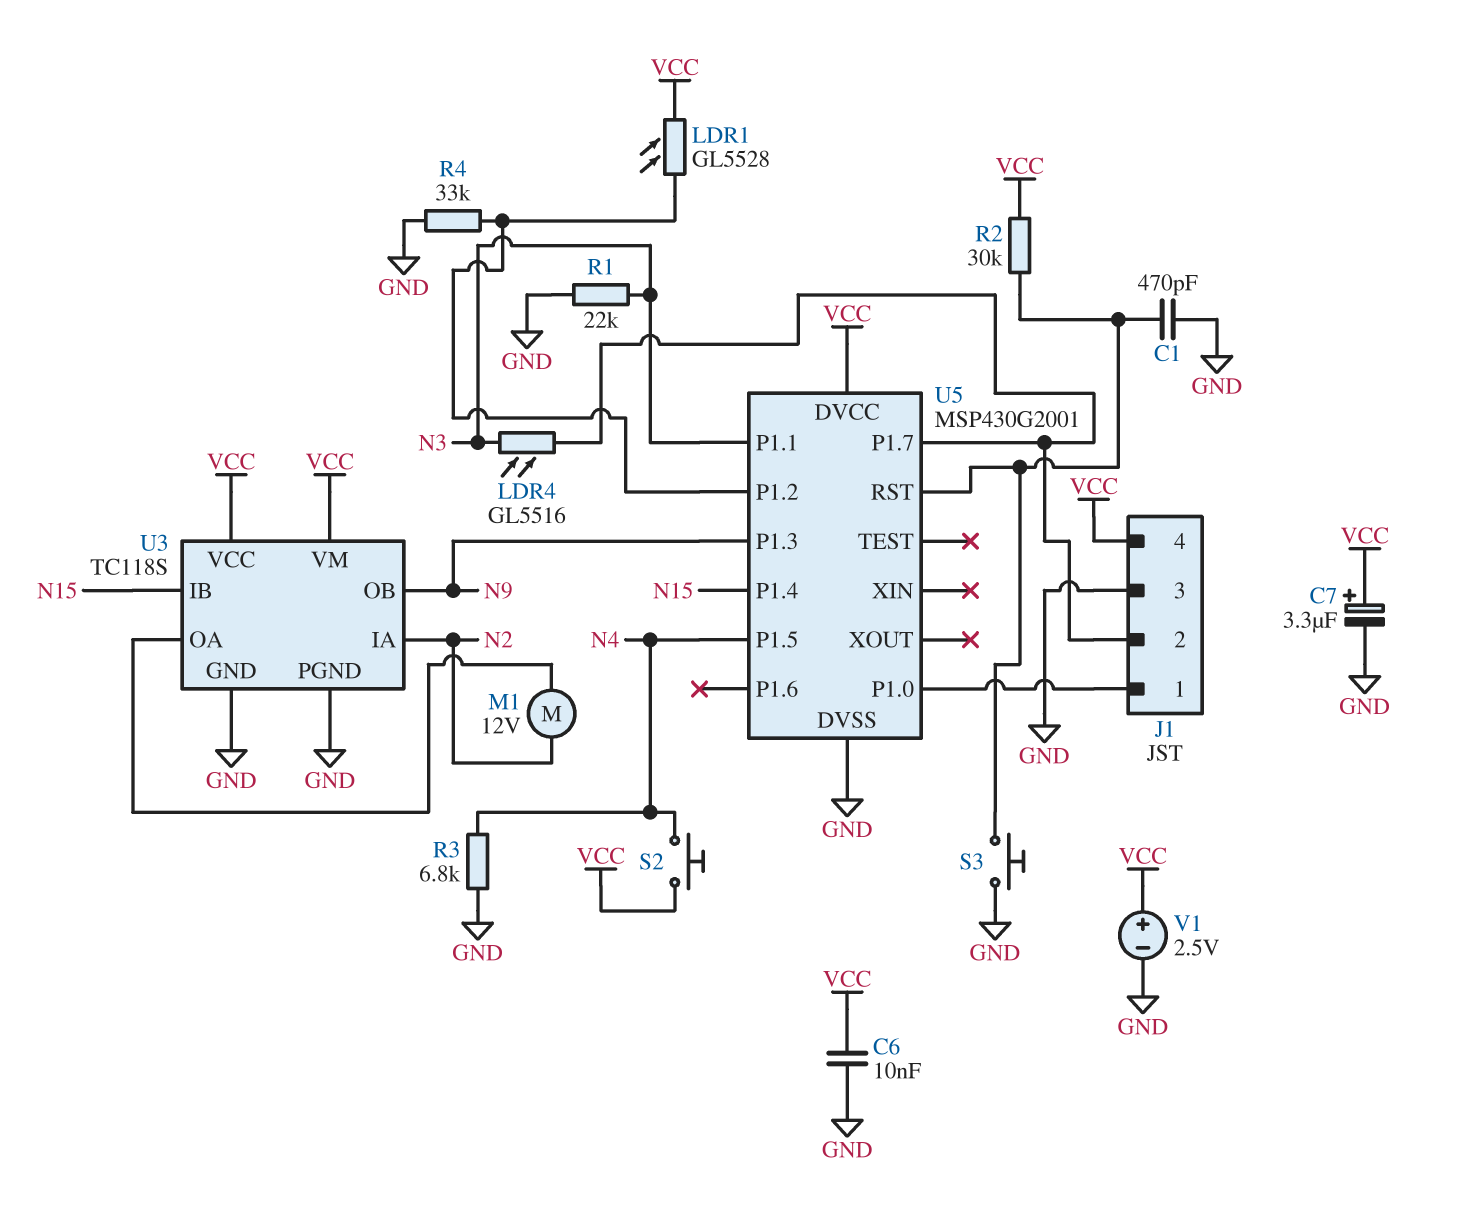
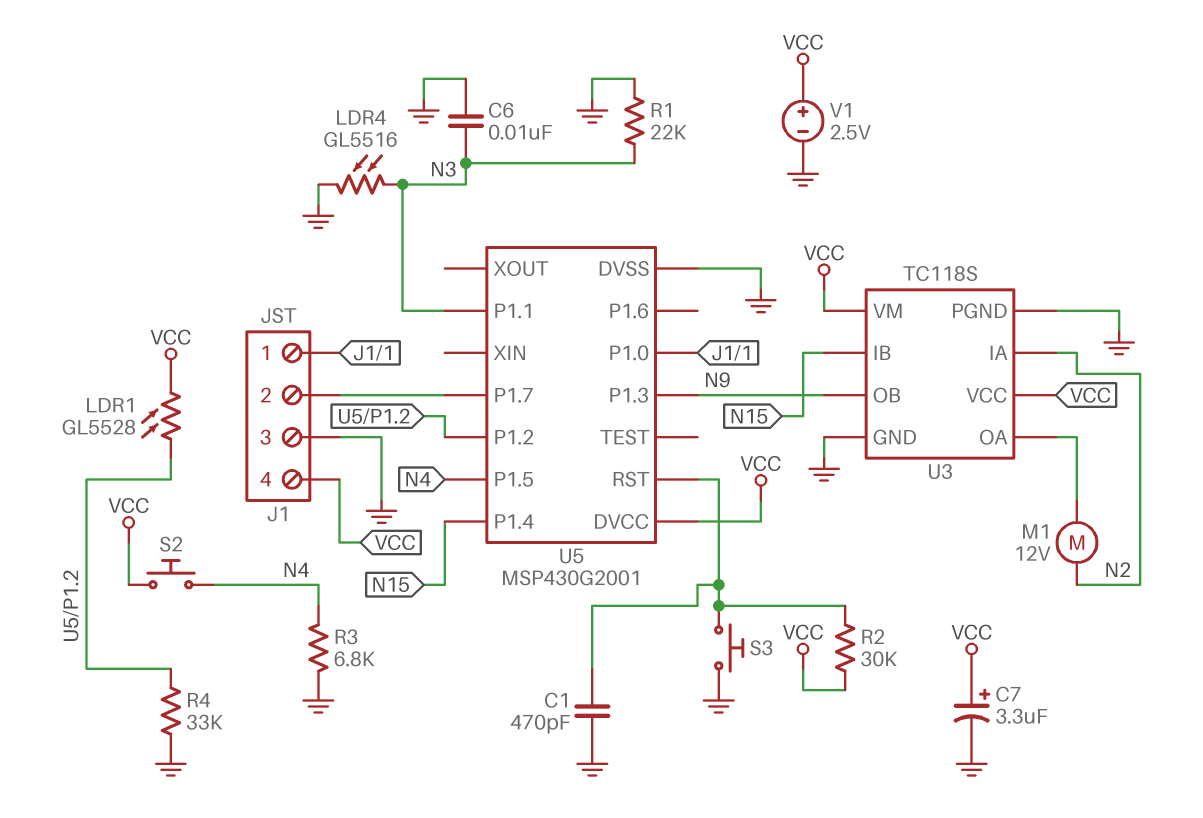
C6: 10nF (GND, VCC) -> 10nF (GND, N3)
LDR4: GL5516 (J1/2, N3) -> GL5516 (GND, N3)

